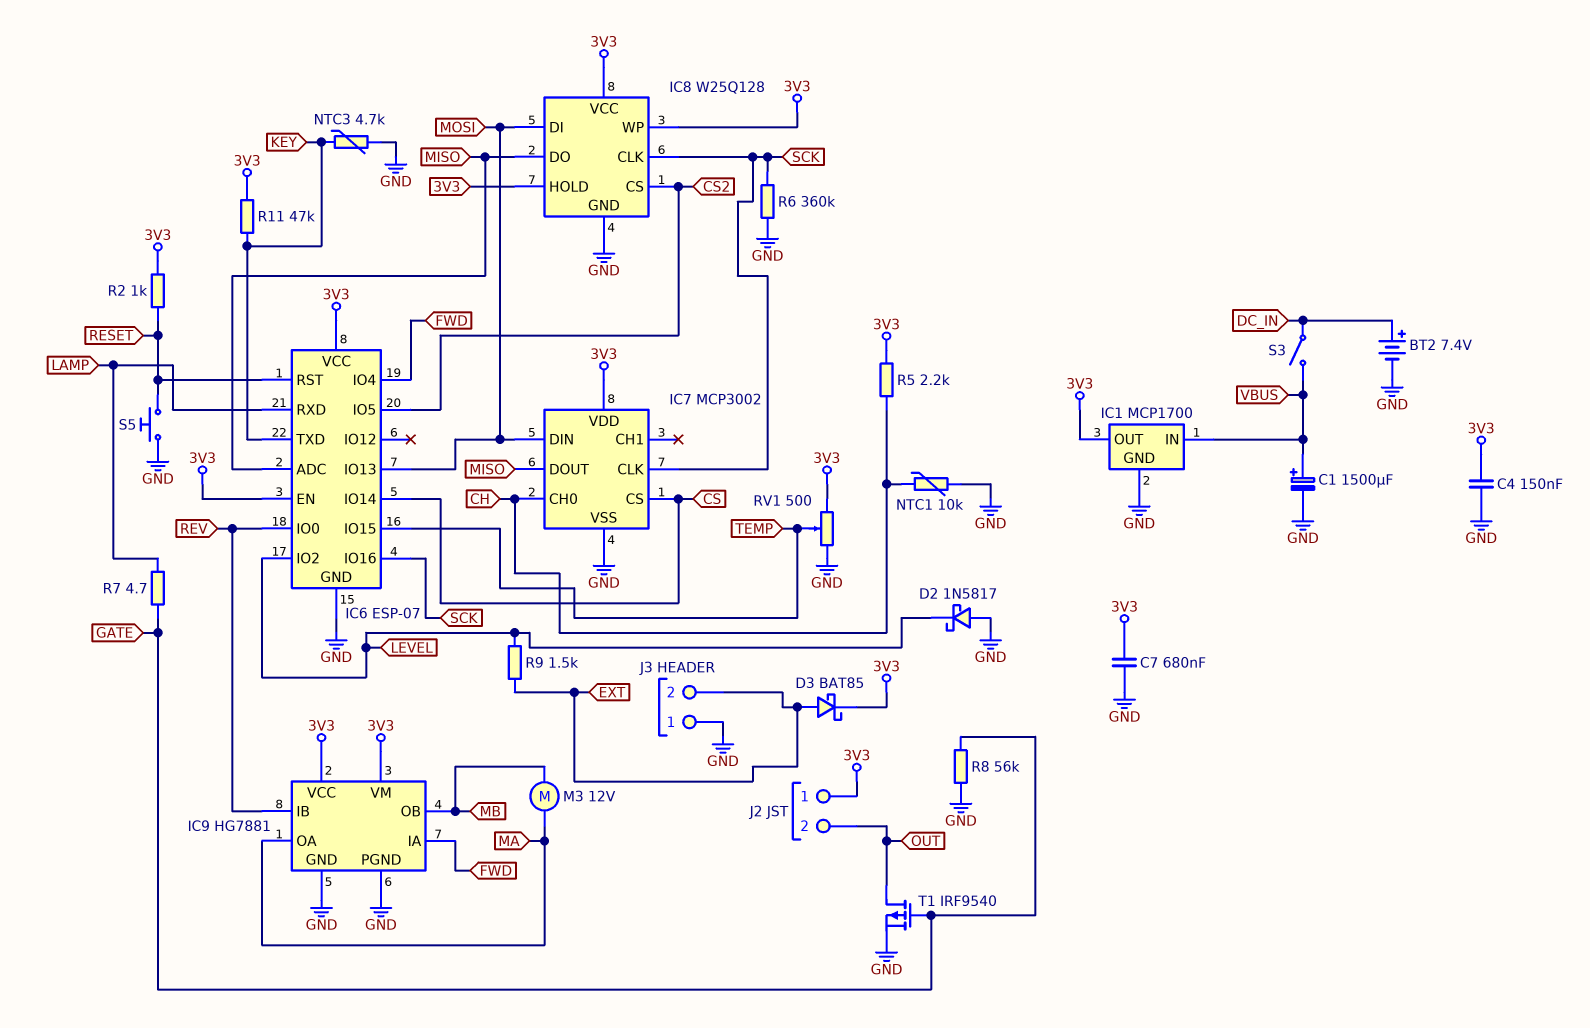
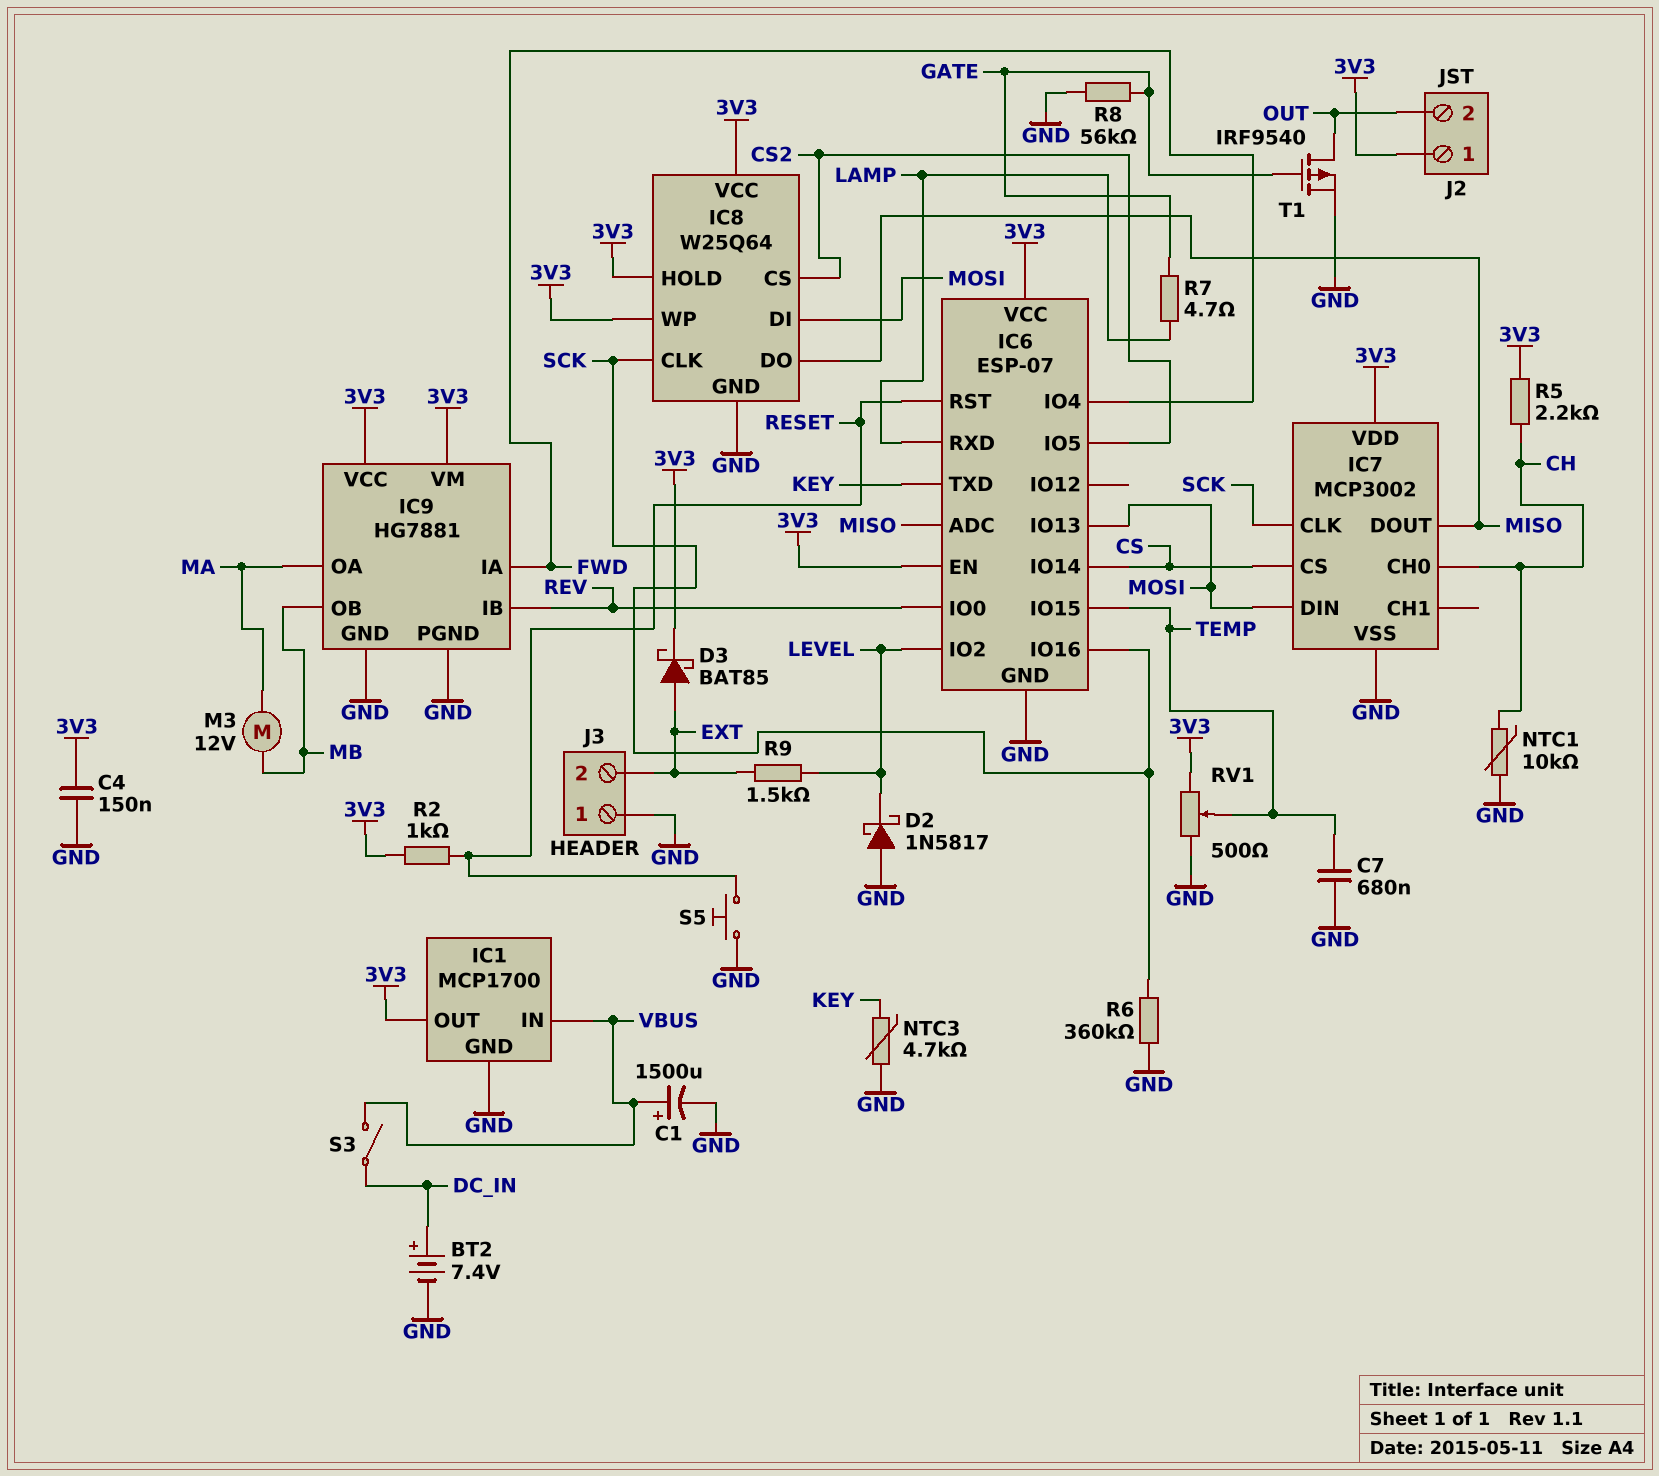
C7: 680nF (3V3, GND) -> 680nF (GND, TEMP)
IC8: W25Q128 -> W25Q64
R11: 47k (3V3, KEY) -> none

